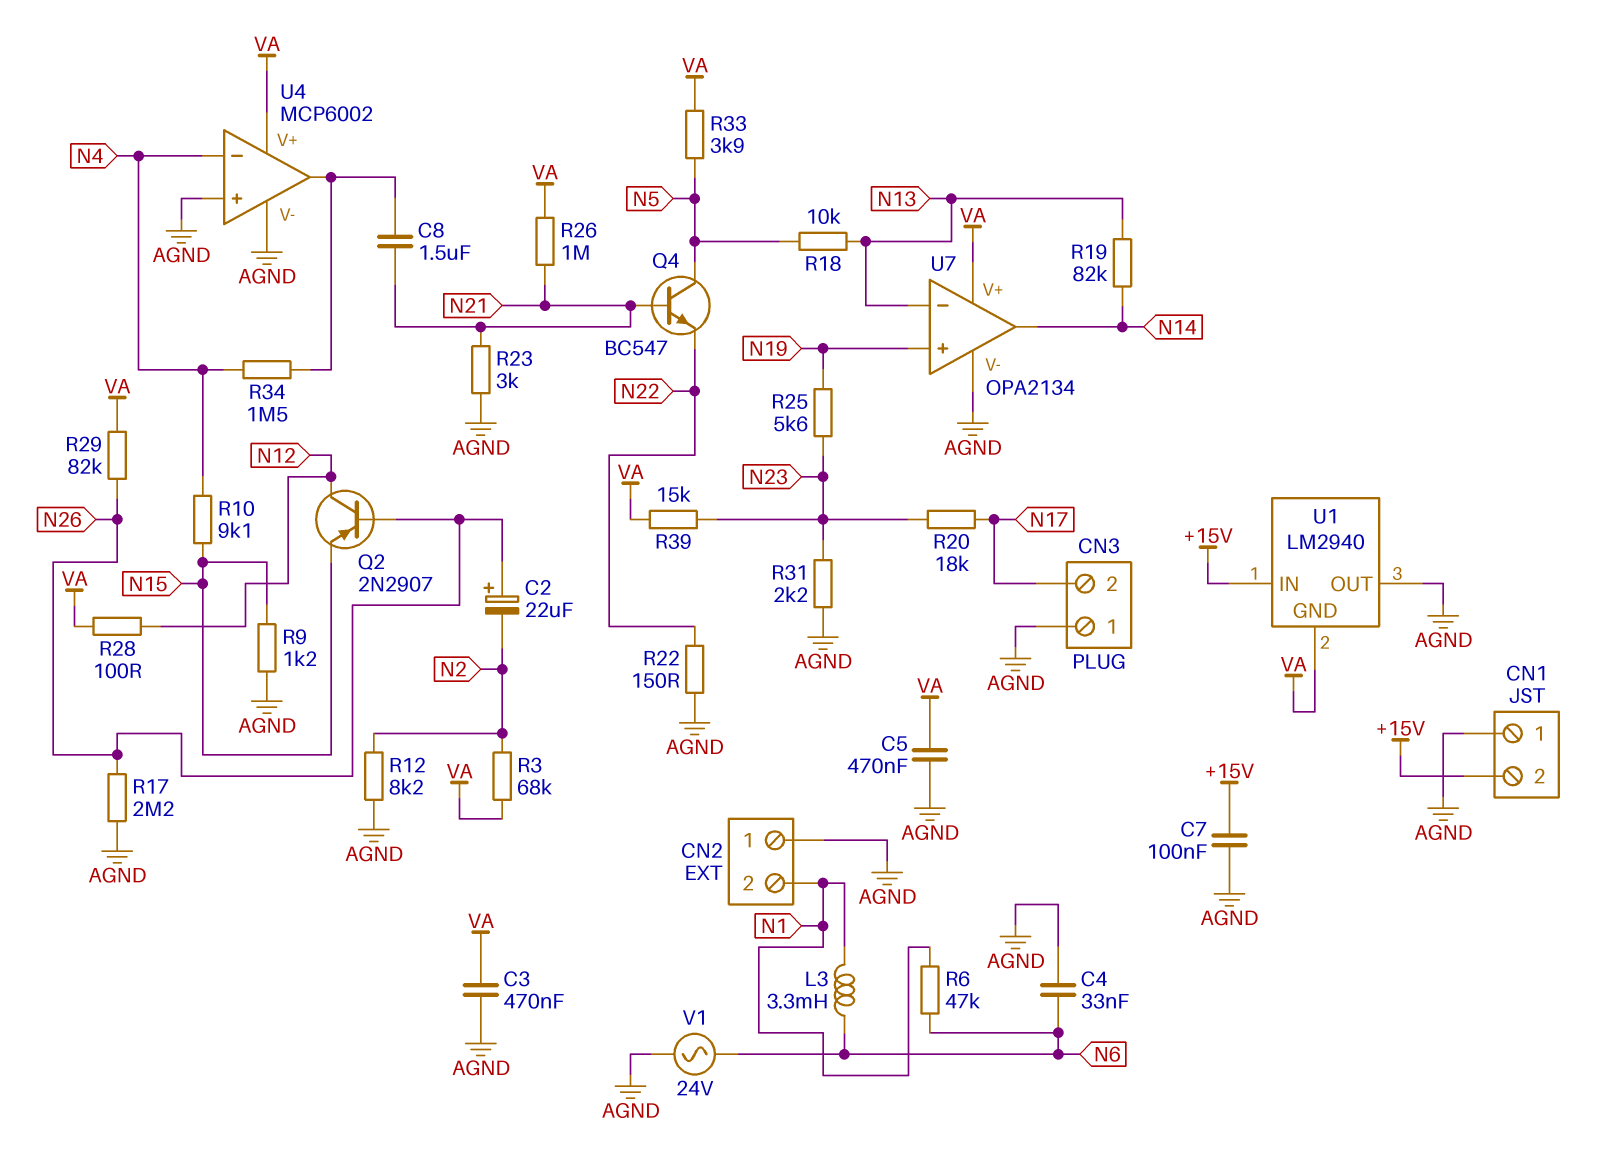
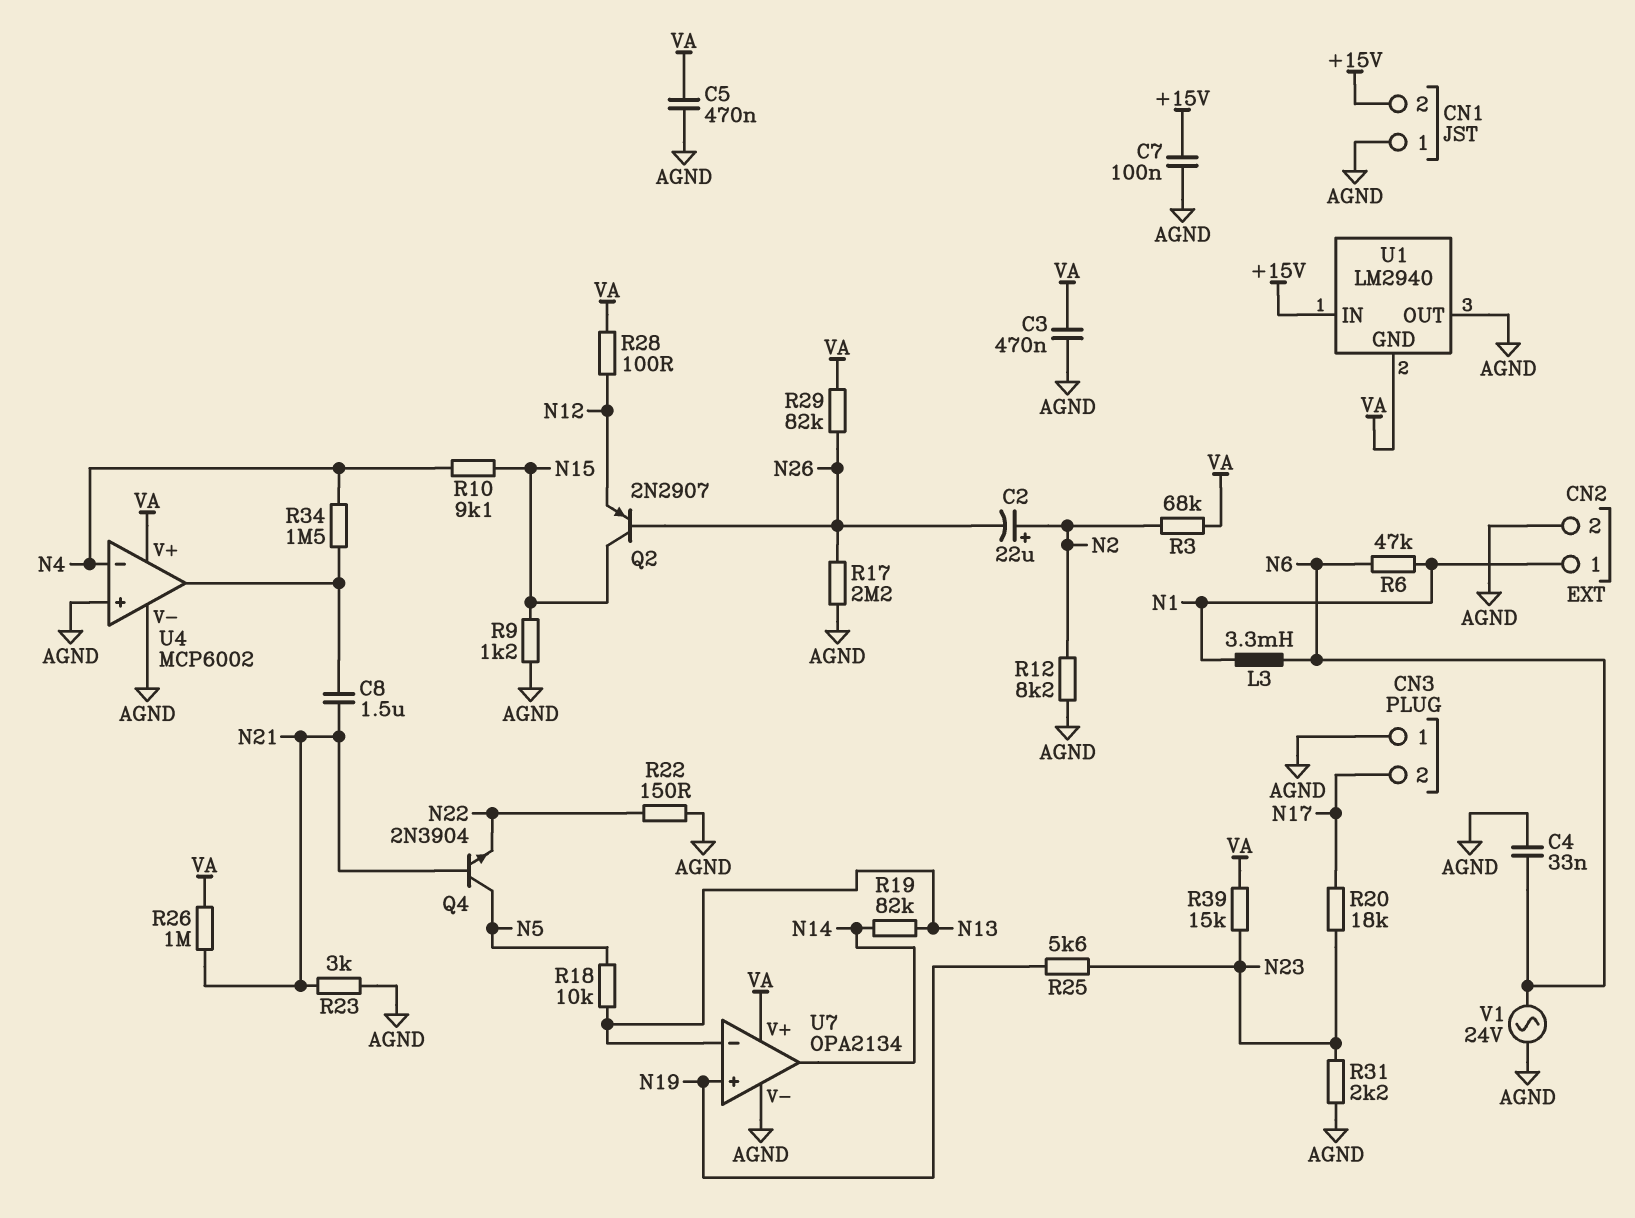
C2: 22uF (plus N26, minus N2) -> 22uF (plus N2, minus N26)
CN2 pin 1: AGND -> N1
CN2 pin 2: N1 -> AGND
Q2: PNP 2N2907 (B N26, C N12, E N15) -> PNP 2N2907 (B N26, C N15, E N12)
Q4: NPN BC547 (B N21, C N5, E N22) -> NPN 2N3904 (B N21, C N5, E N22)
R33: 3.9k (N5, VA) -> none

